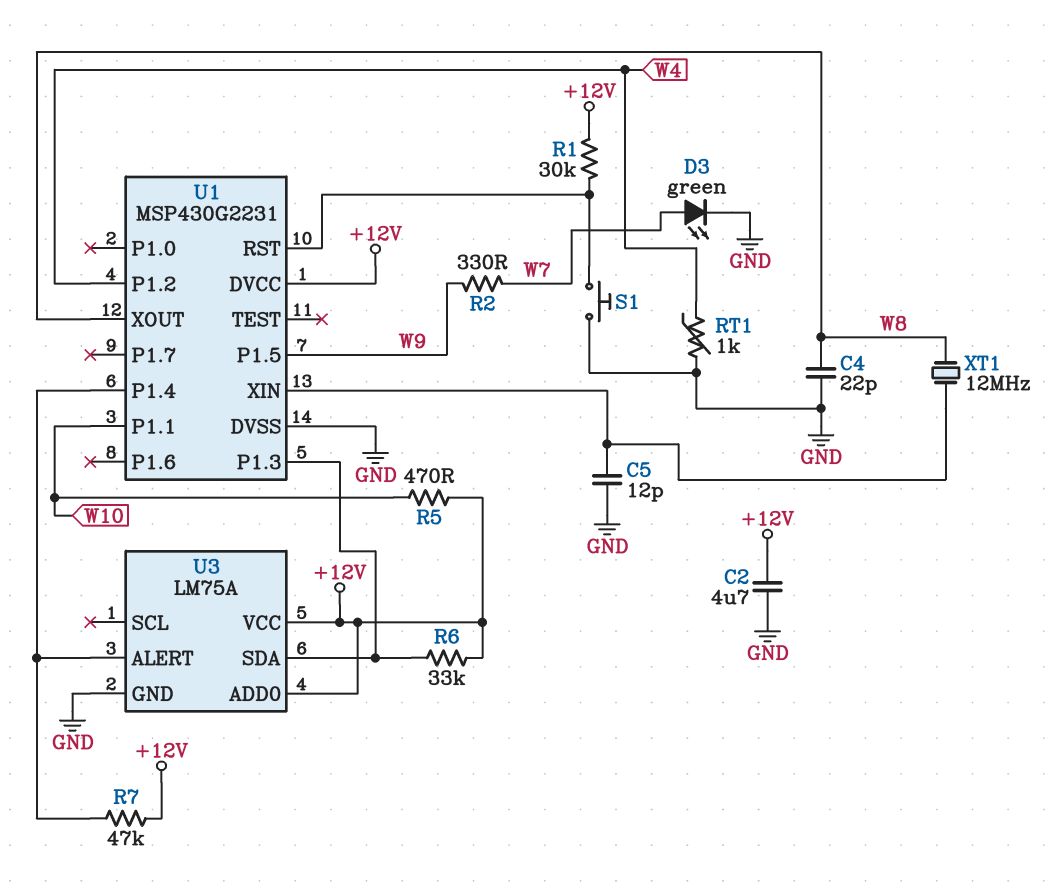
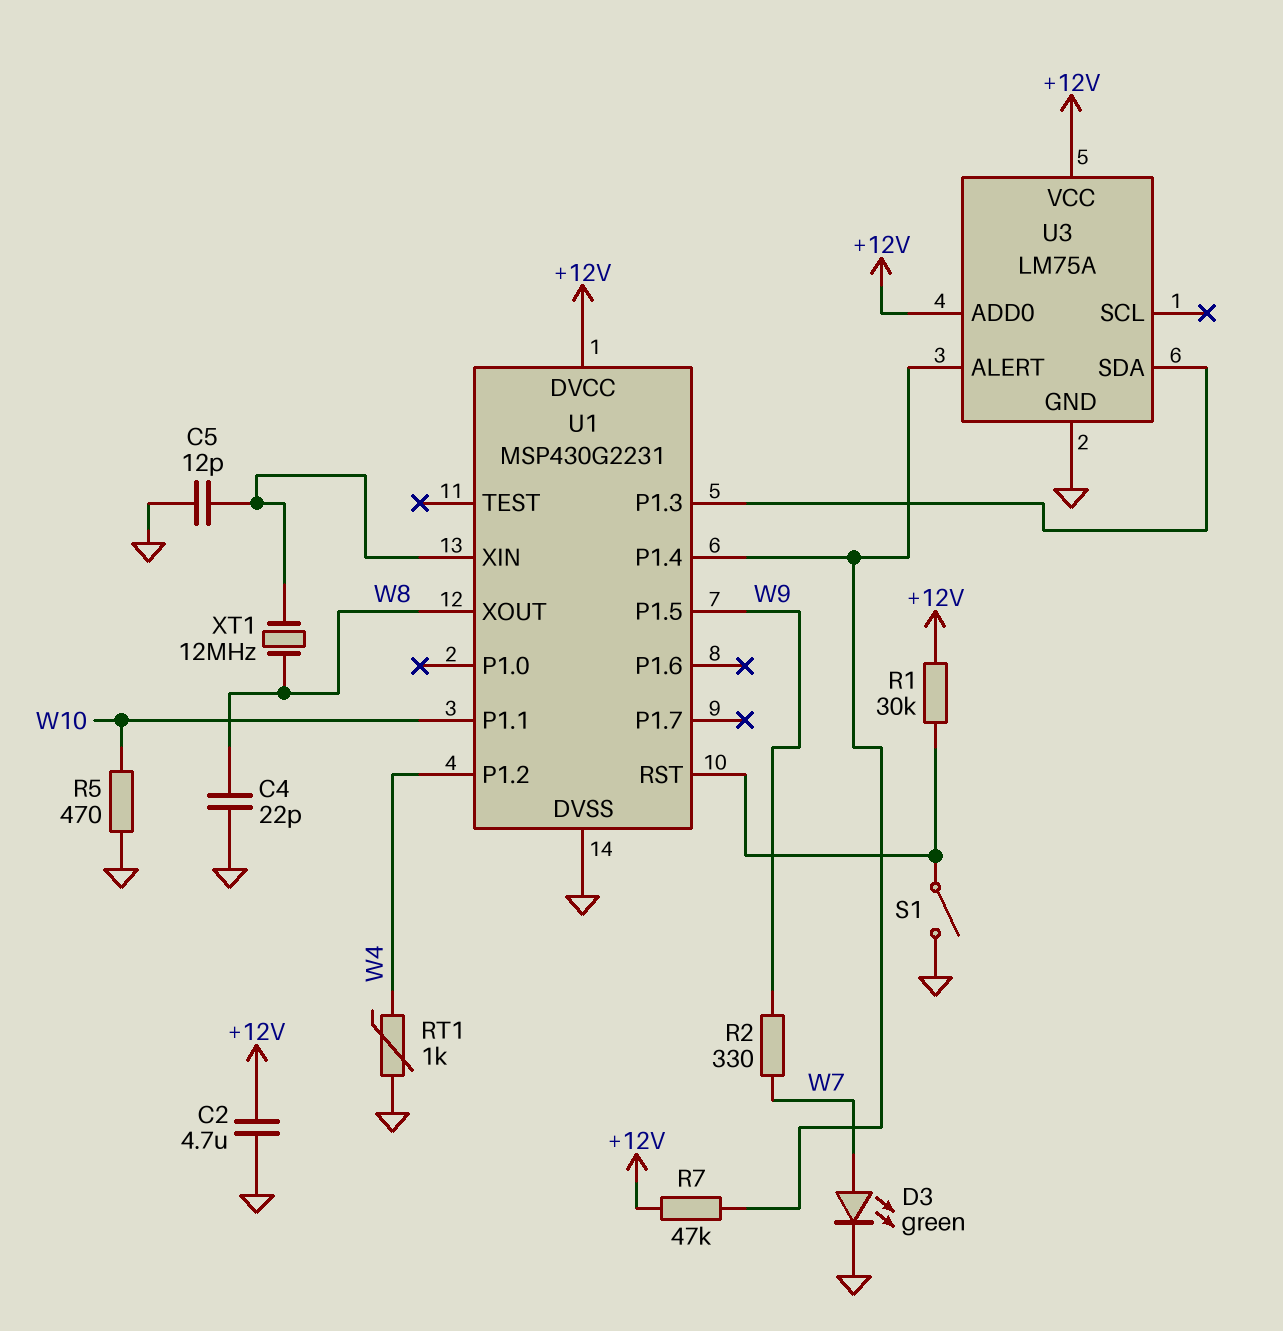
R5: 470 (+12V, W10) -> 470 (GND, W10)
R6: 33k (+12V, U1/P1.3) -> none
S1: button (GND, U1/RST) -> switch (GND, U1/RST)

